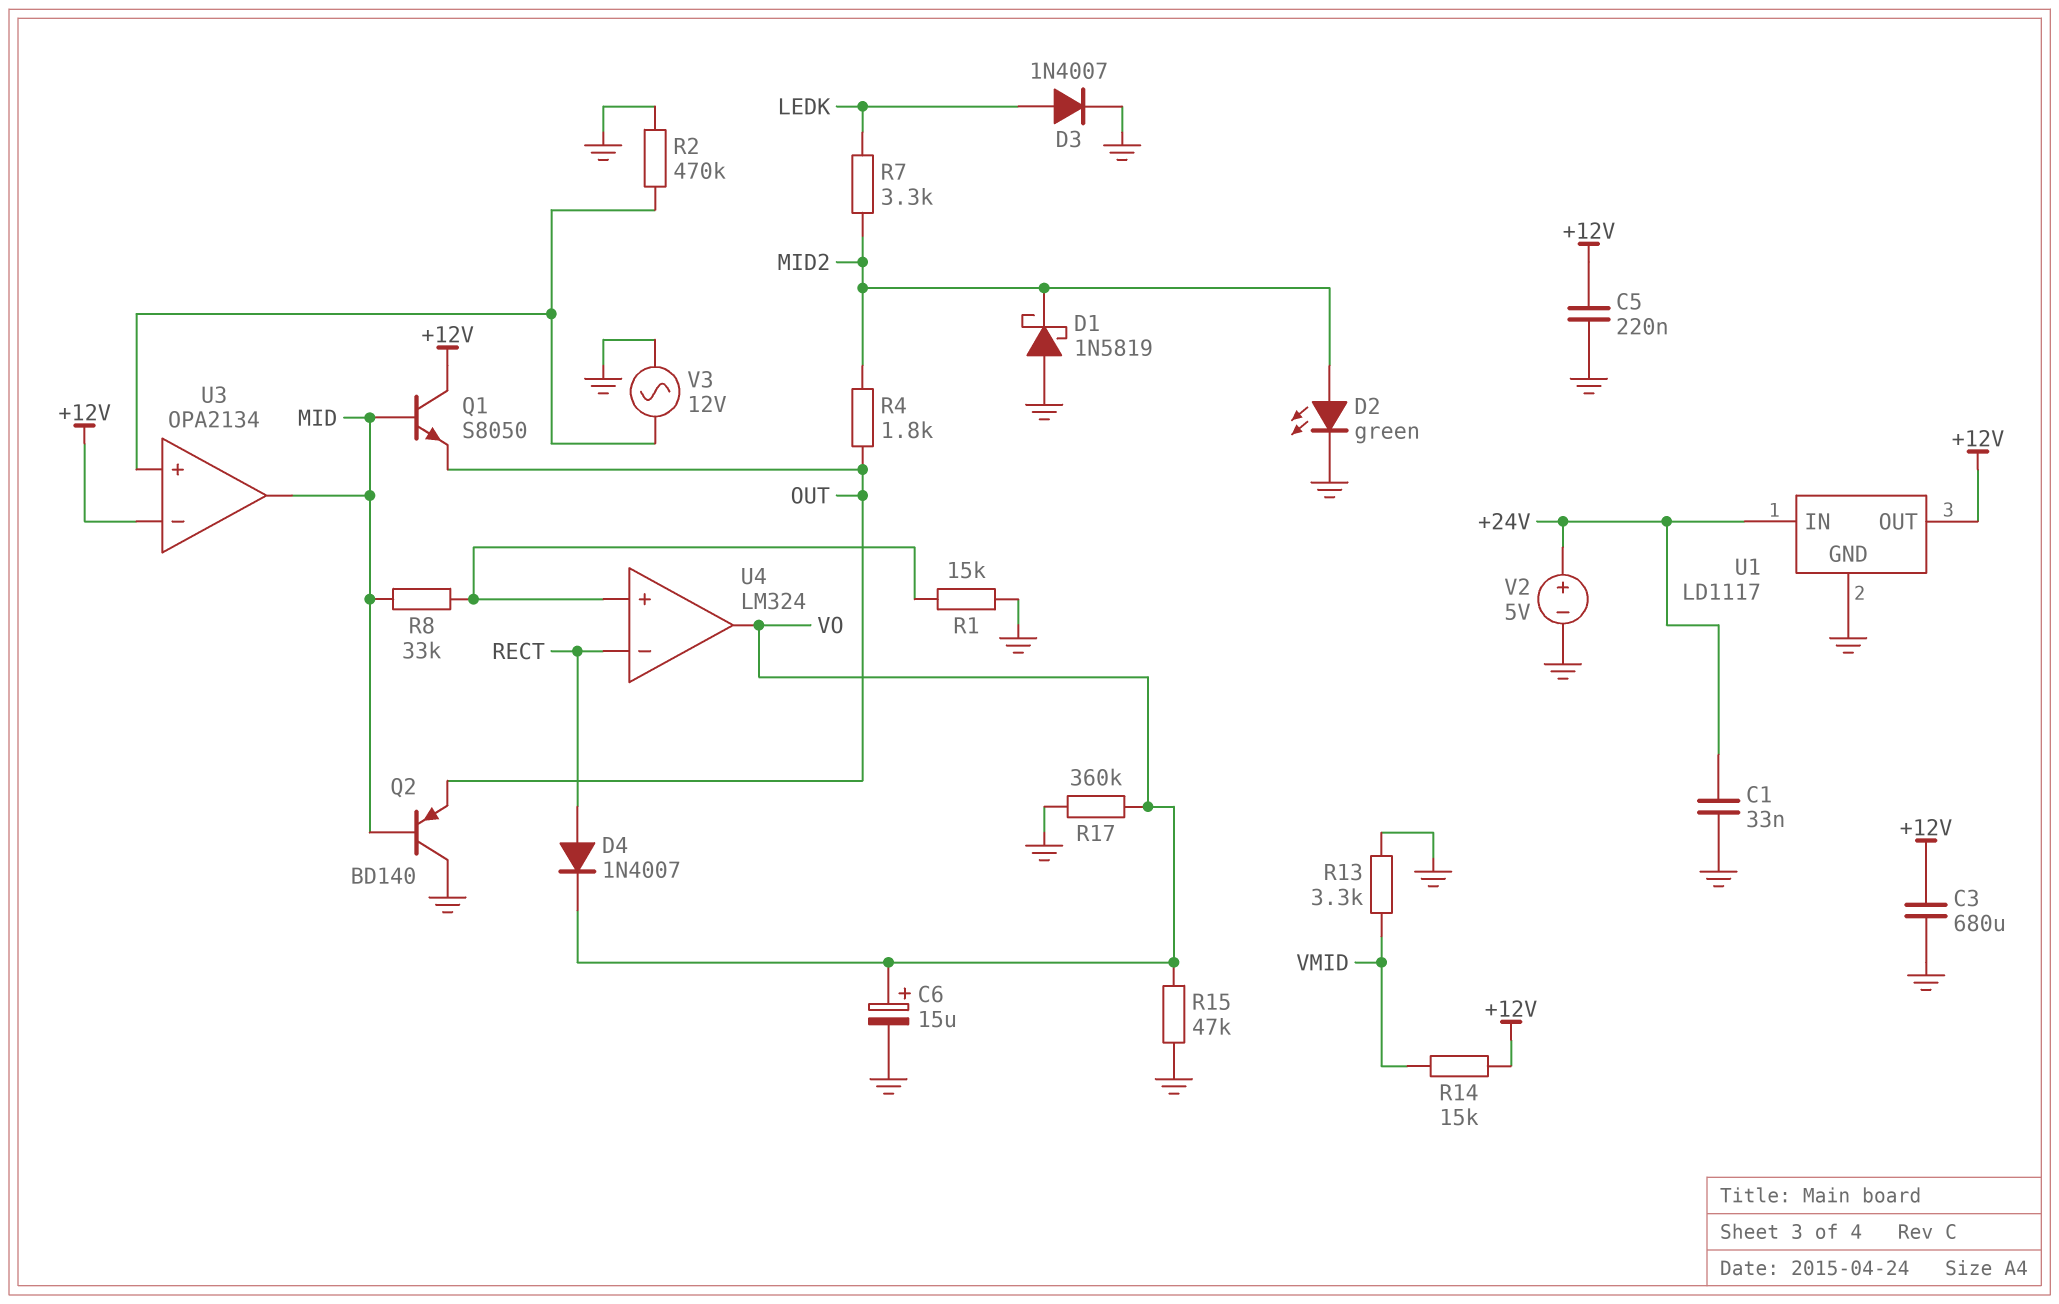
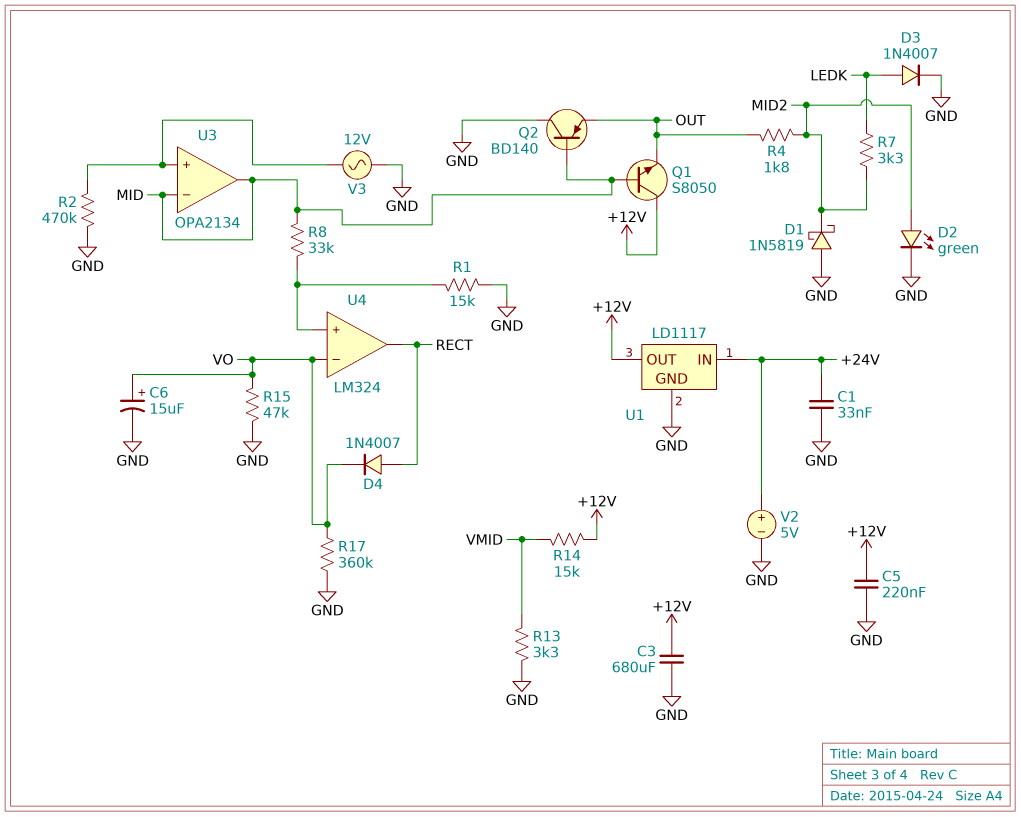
U3 pin in-: +12V -> MID
U4 pin in-: RECT -> VO
U4 pin out: VO -> RECT

